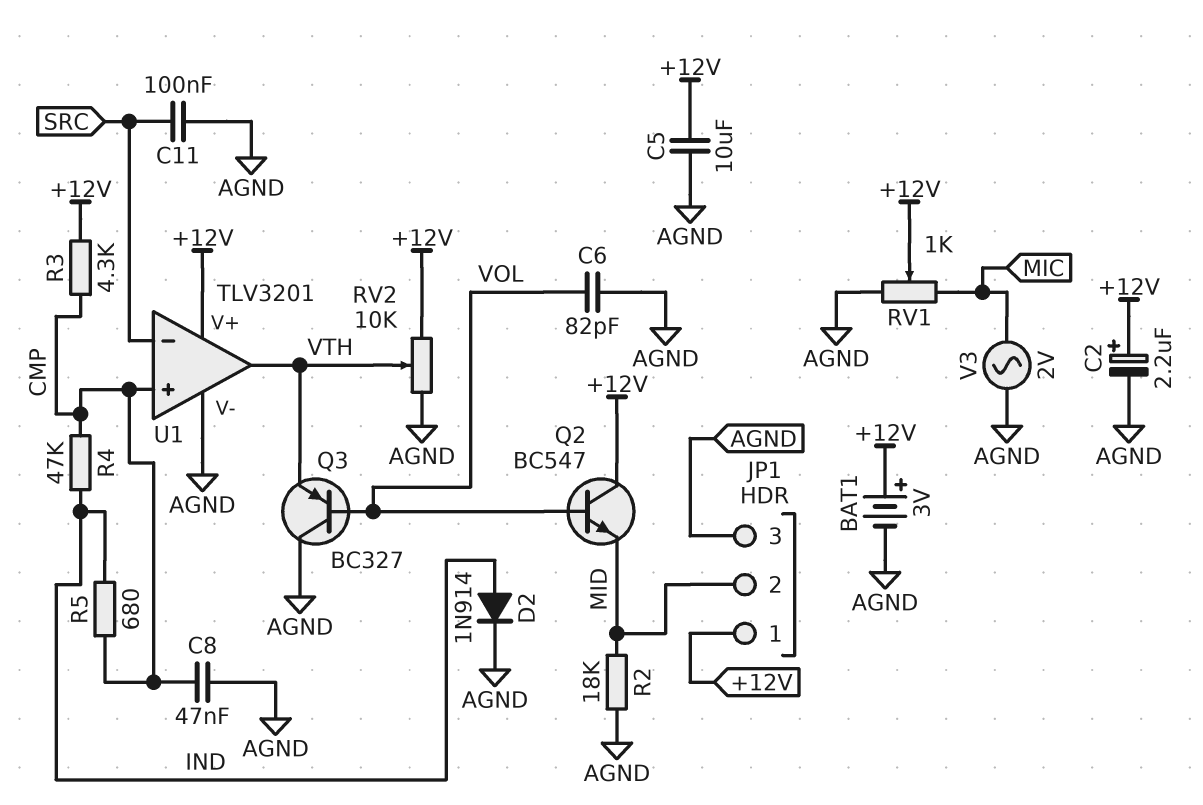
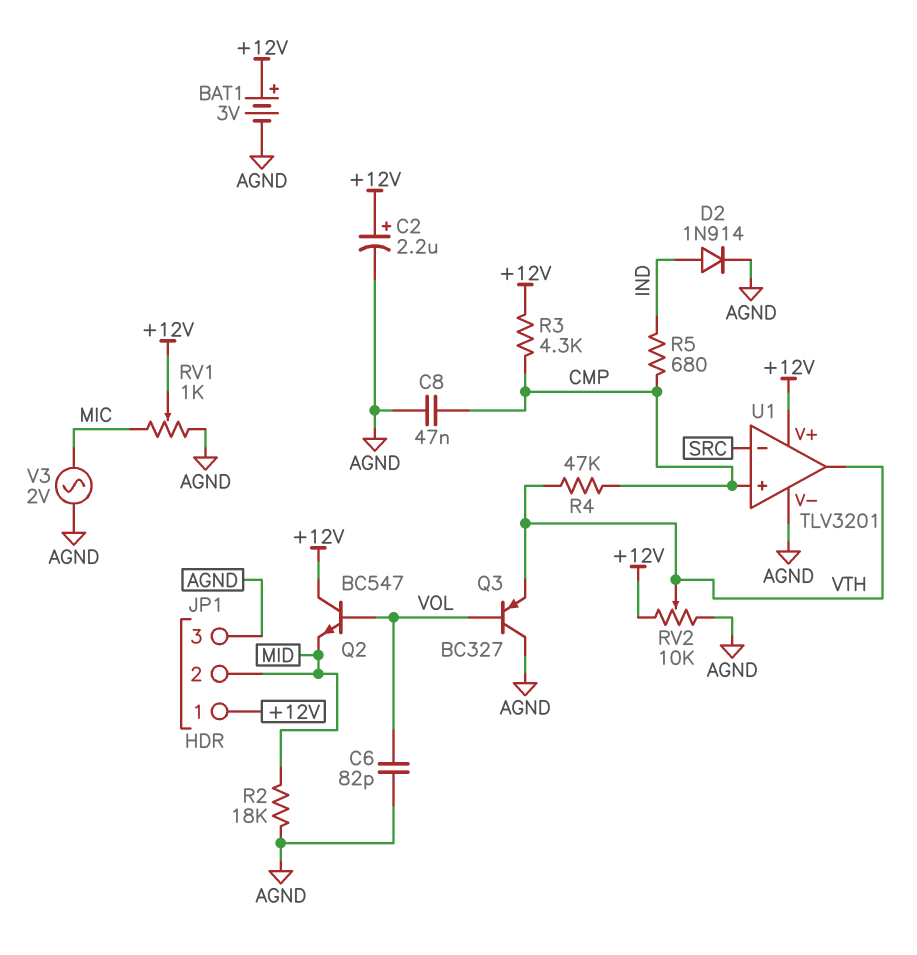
C5: 10uF (+12V, AGND) -> none
C11: 100nF (AGND, SRC) -> none
R4: 47k (CMP, IND) -> 47k (CMP, VTH)

